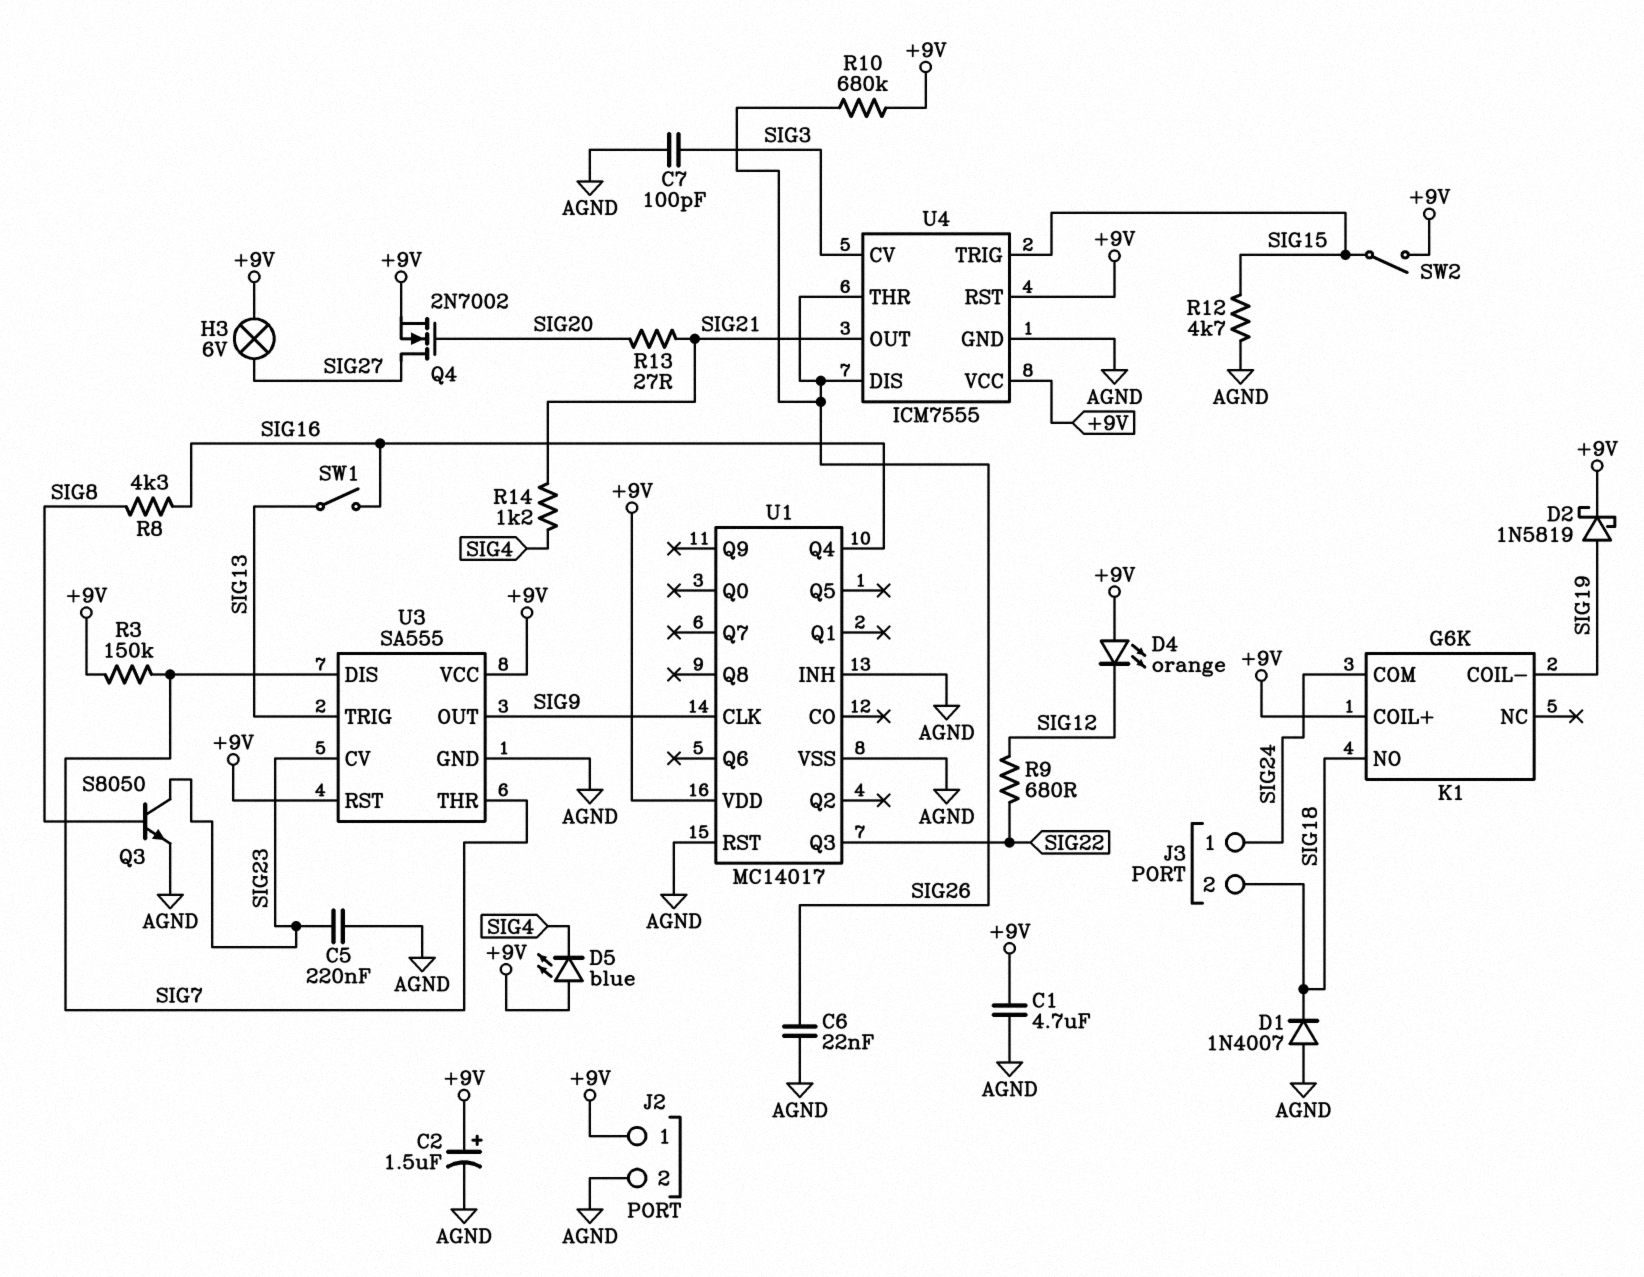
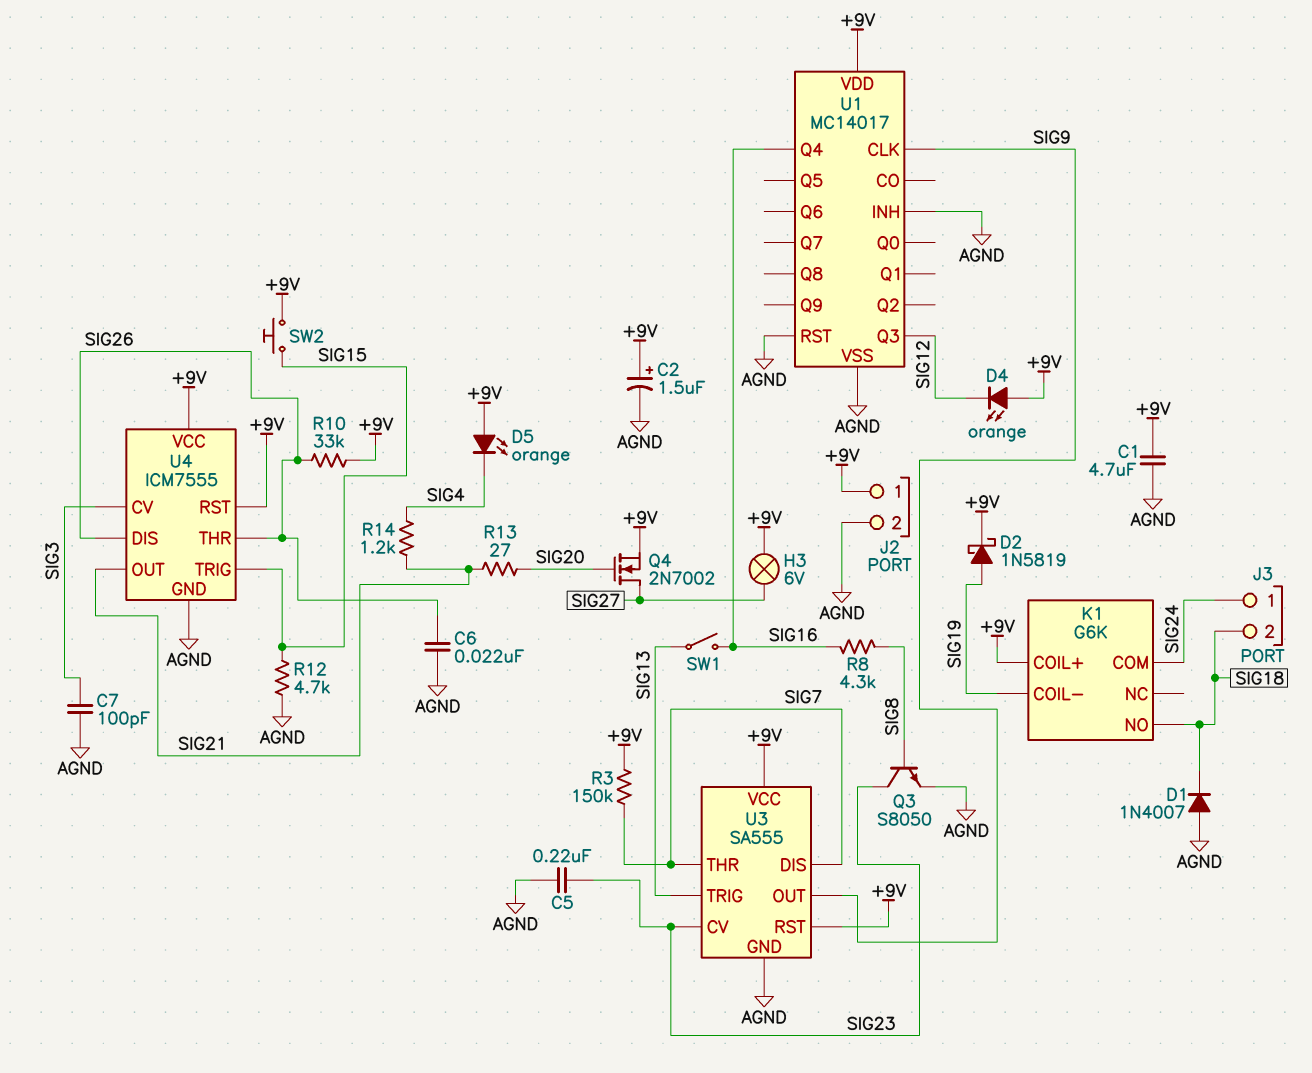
D5: LED blue (A +9V, K SIG4) -> LED orange (A +9V, K SIG4)
R9: 680 (SIG12, SIG22) -> none
R10: 680k (+9V, SIG26) -> 33k (+9V, SIG26)
SW2: switch (+9V, SIG15) -> button (+9V, SIG15)
U1 pin Q3: SIG22 -> SIG12

